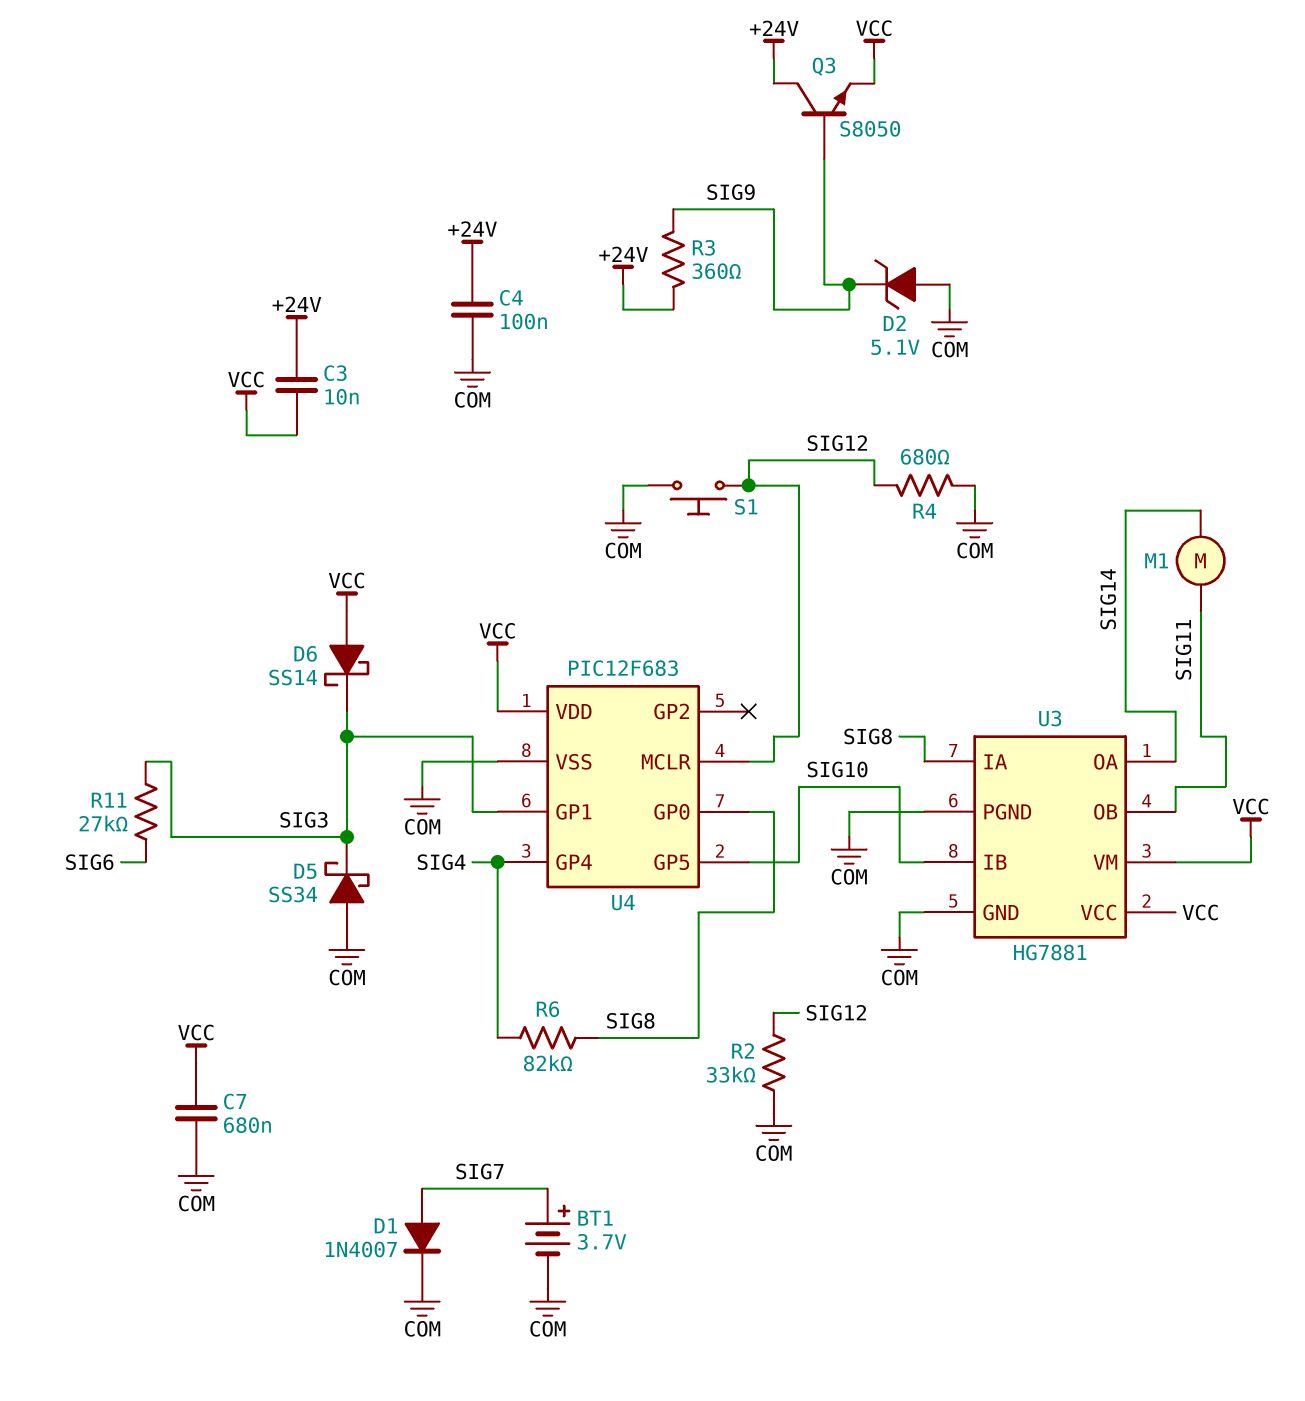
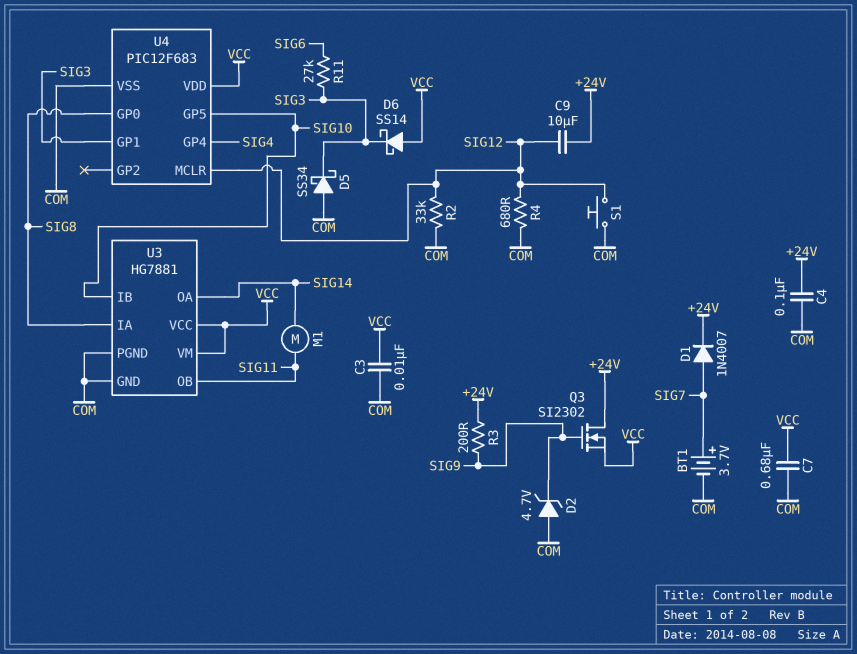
C3: 10nF (+24V, VCC) -> 10nF (COM, VCC)
C9: none -> 10uF (+24V, SIG12)
D1: diode 1N4007 (A SIG7, K COM) -> diode 1N4007 (A SIG7, K +24V)
D2: zener 5.1V (A COM, K SIG9) -> zener 4.7V (A COM, K SIG9)
Q3: NPN S8050 (B SIG9, C +24V, E VCC) -> NMOS SI2302 (G SIG9, D +24V, S VCC)
R3: 360 (+24V, SIG9) -> 200 (+24V, SIG9)
R6: 82k (SIG4, SIG8) -> none

